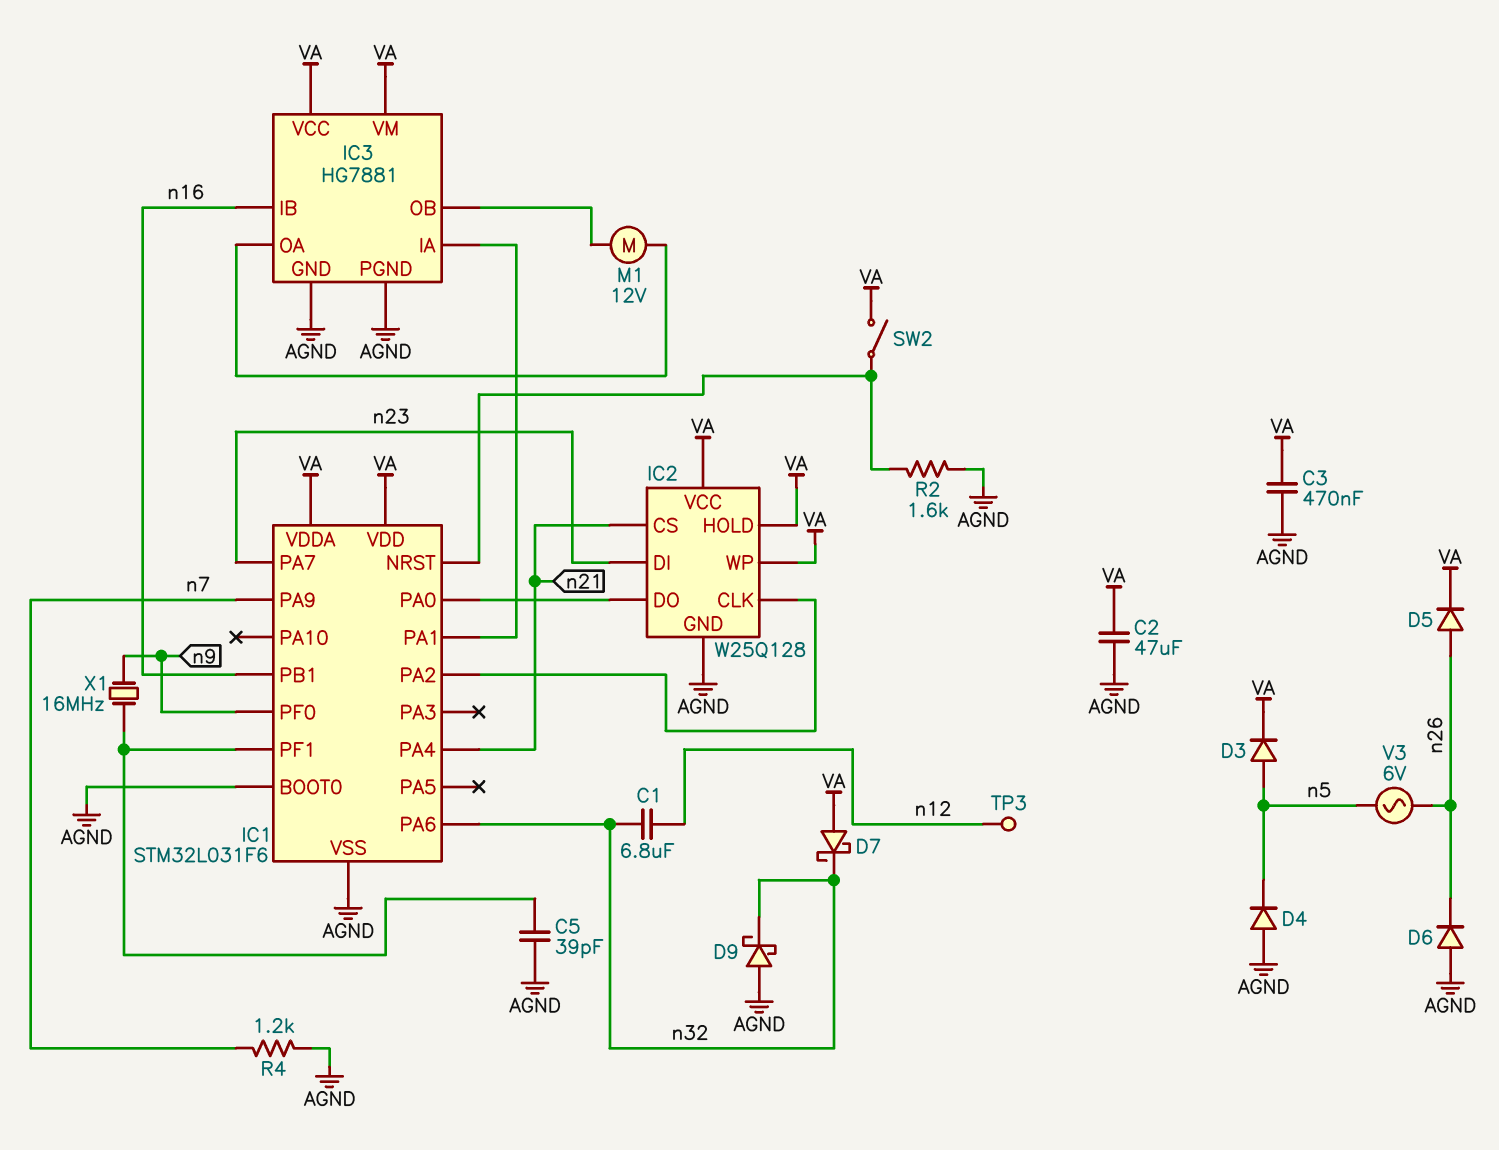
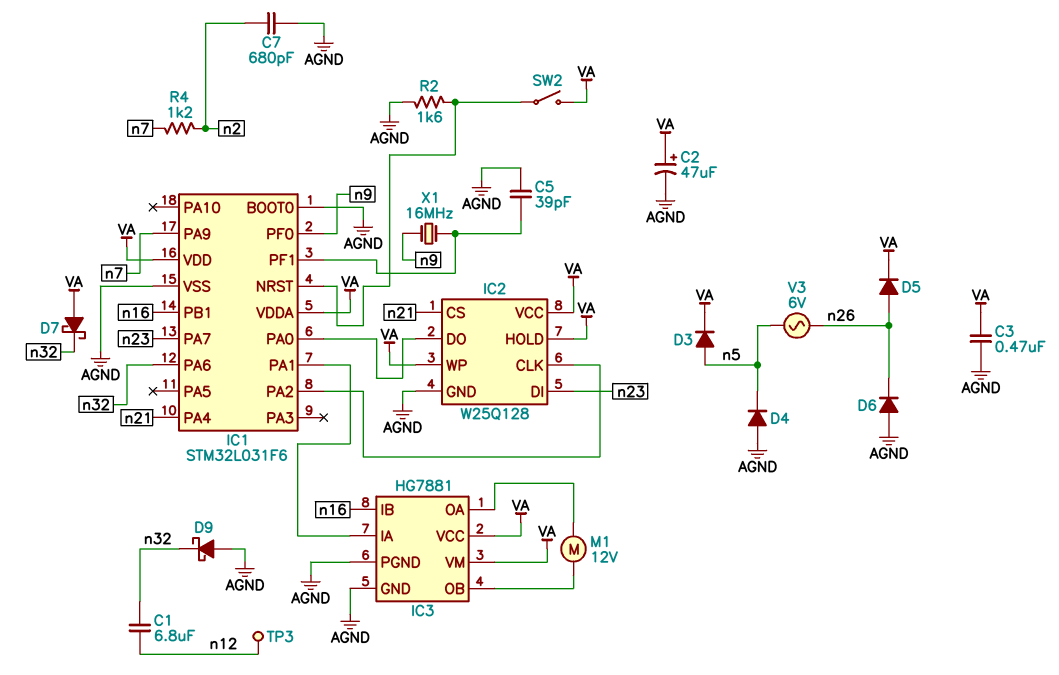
C2: 47uF (AGND, VA) -> 47uF (plus VA, minus AGND)
C7: none -> 680pF (AGND, n2)
R4: 1.2k (AGND, n7) -> 1.2k (n2, n7)

